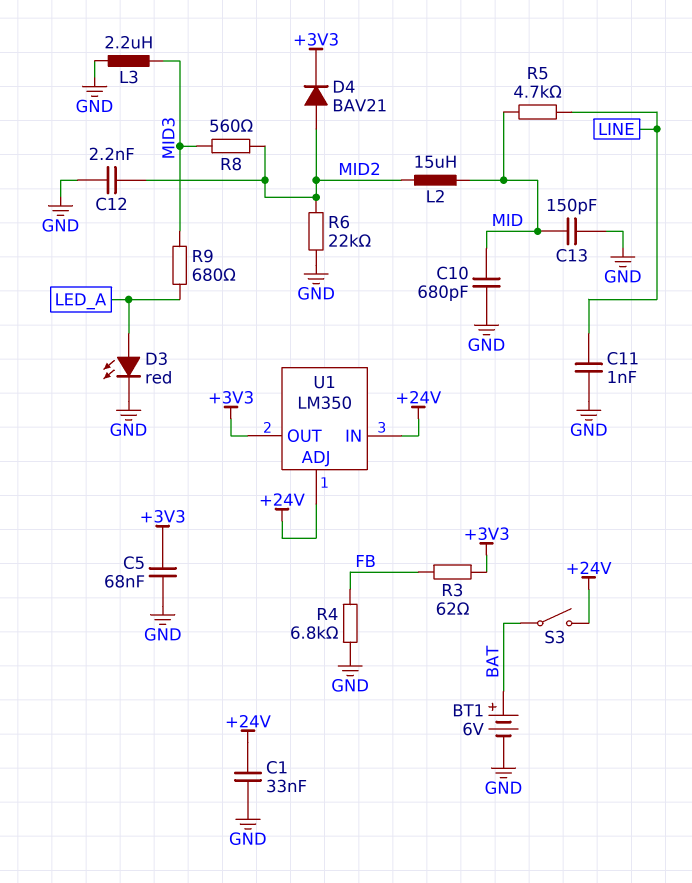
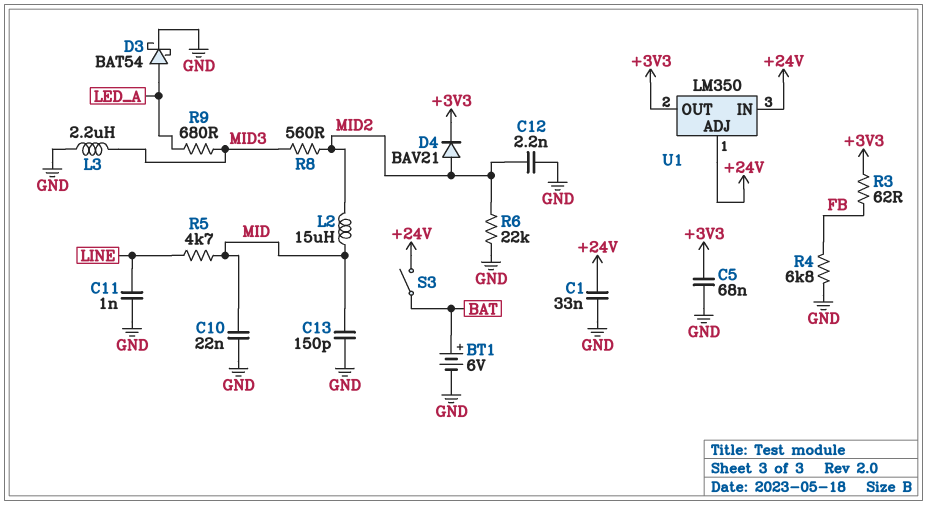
C10: 680pF (GND, MID) -> 22nF (GND, MID)
D3: LED red (A LED_A, K GND) -> schottky BAT54 (A LED_A, K GND)

